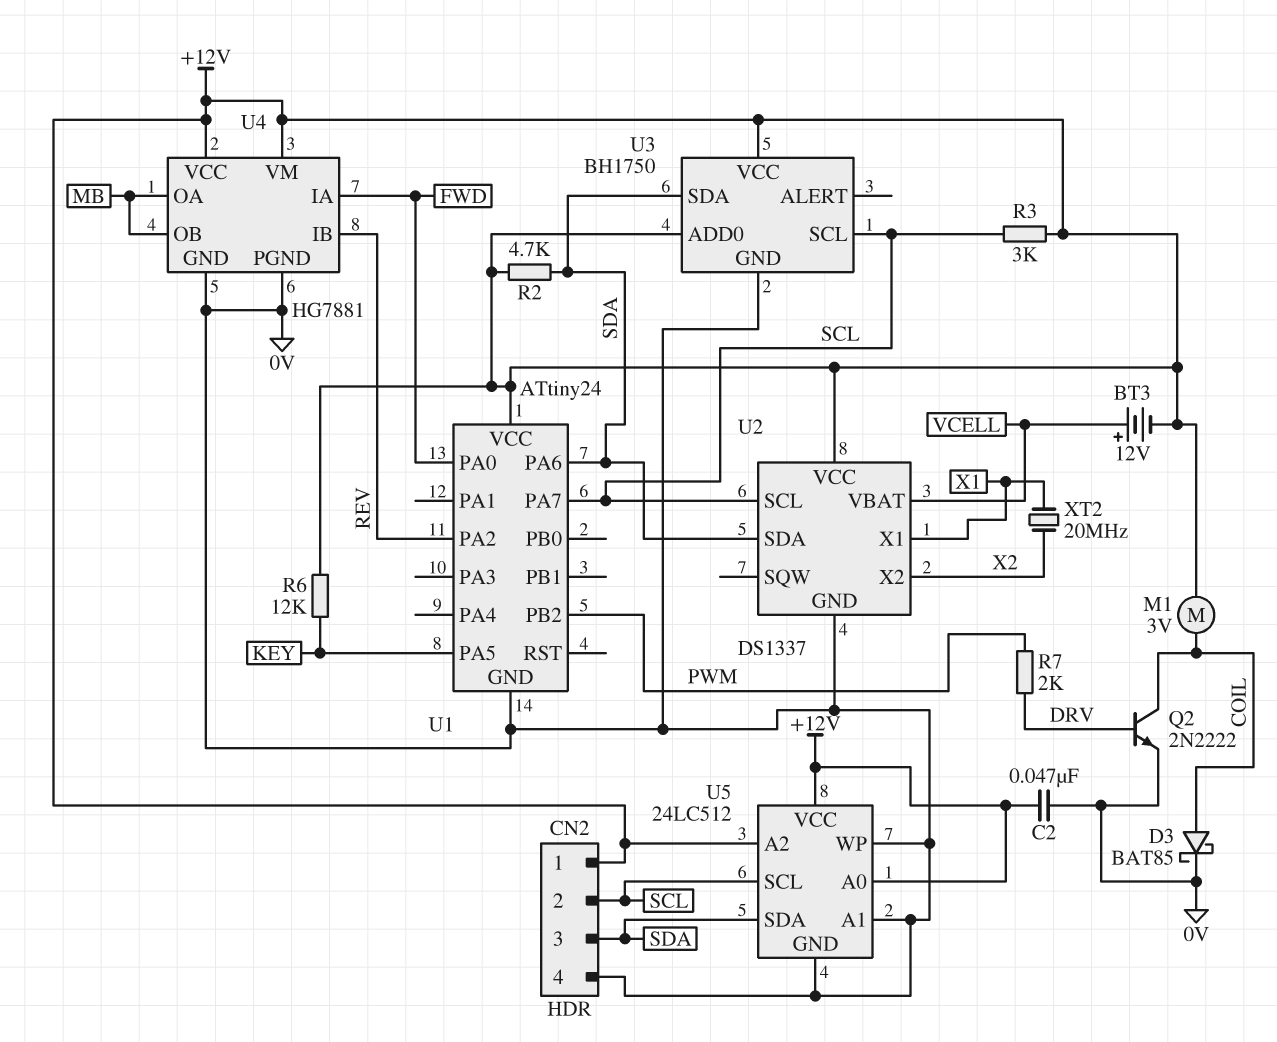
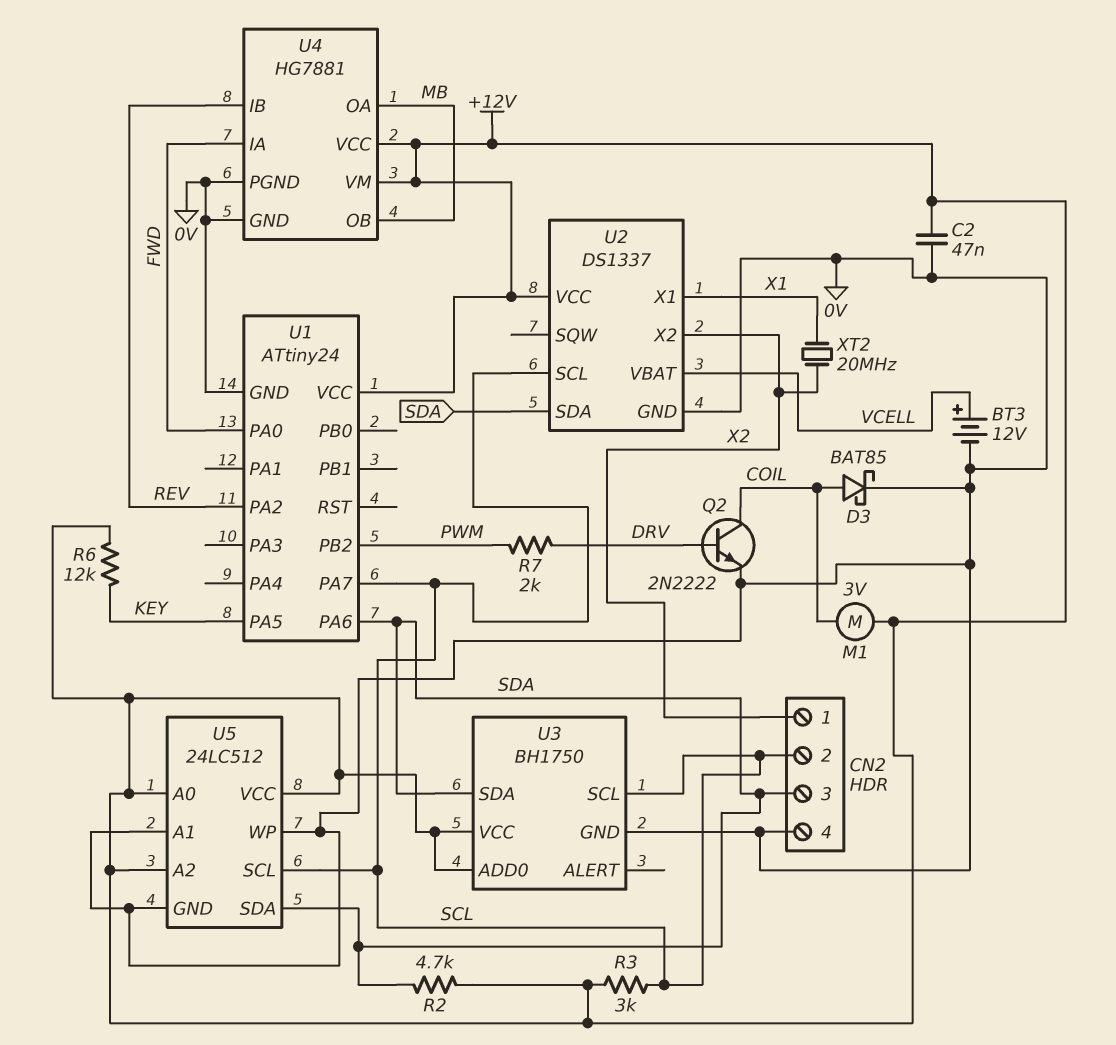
BT3: 12V (plus VCELL, minus +12V) -> 12V (plus VCELL, minus 0V)
CN2 pin 1: +12V -> X2

